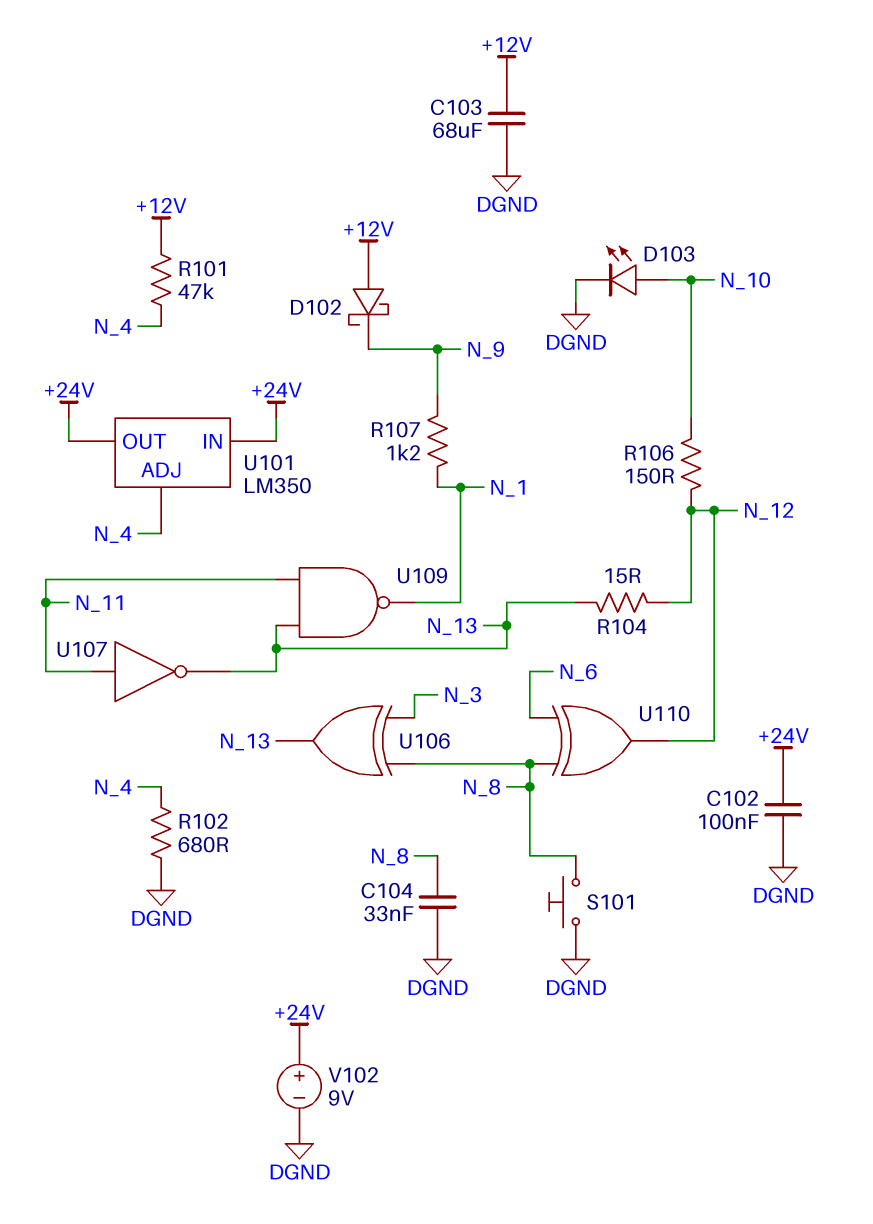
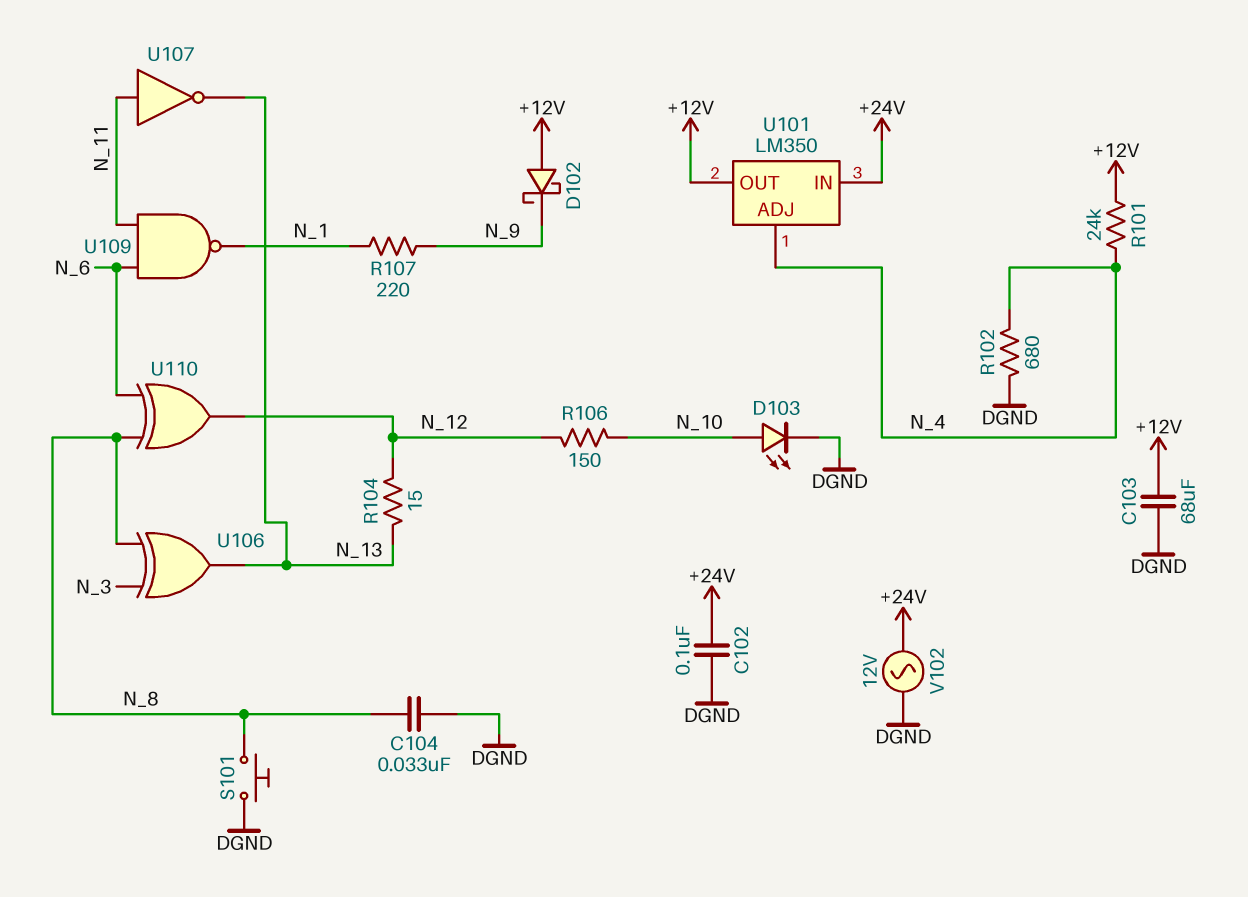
R101: 47k (+12V, N_4) -> 24k (+12V, N_4)
R107: 1.2k (N_1, N_9) -> 220 (N_1, N_9)
U101 pin OUT: +24V -> +12V
U109: NAND (in N_11, in N_13, out N_1) -> NAND (in N_6, in N_11, out N_1)
V102: 9V (plus +24V, minus DGND) -> AC 12V (+24V, DGND)

